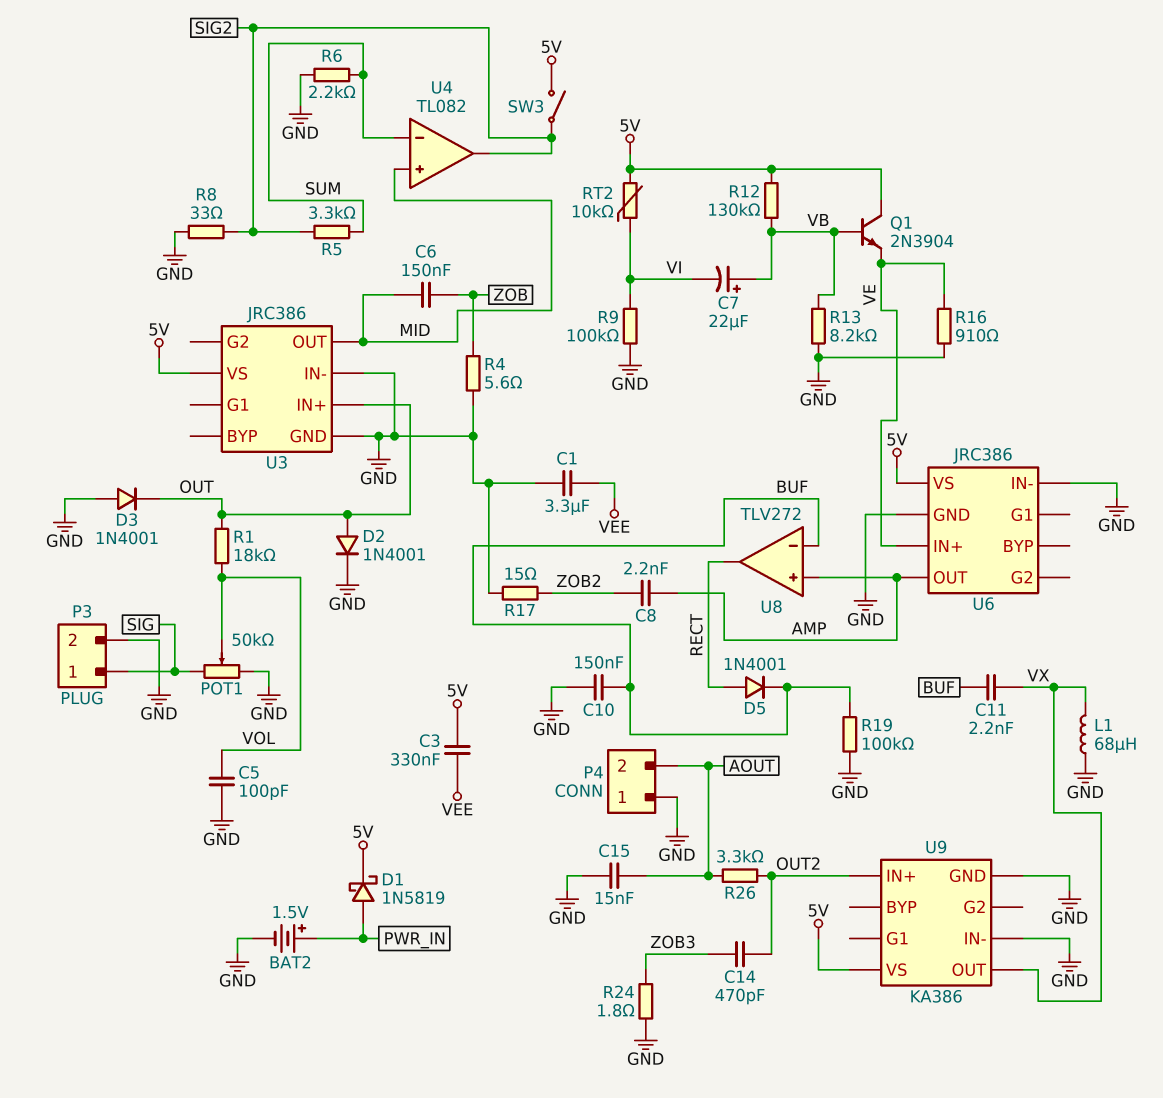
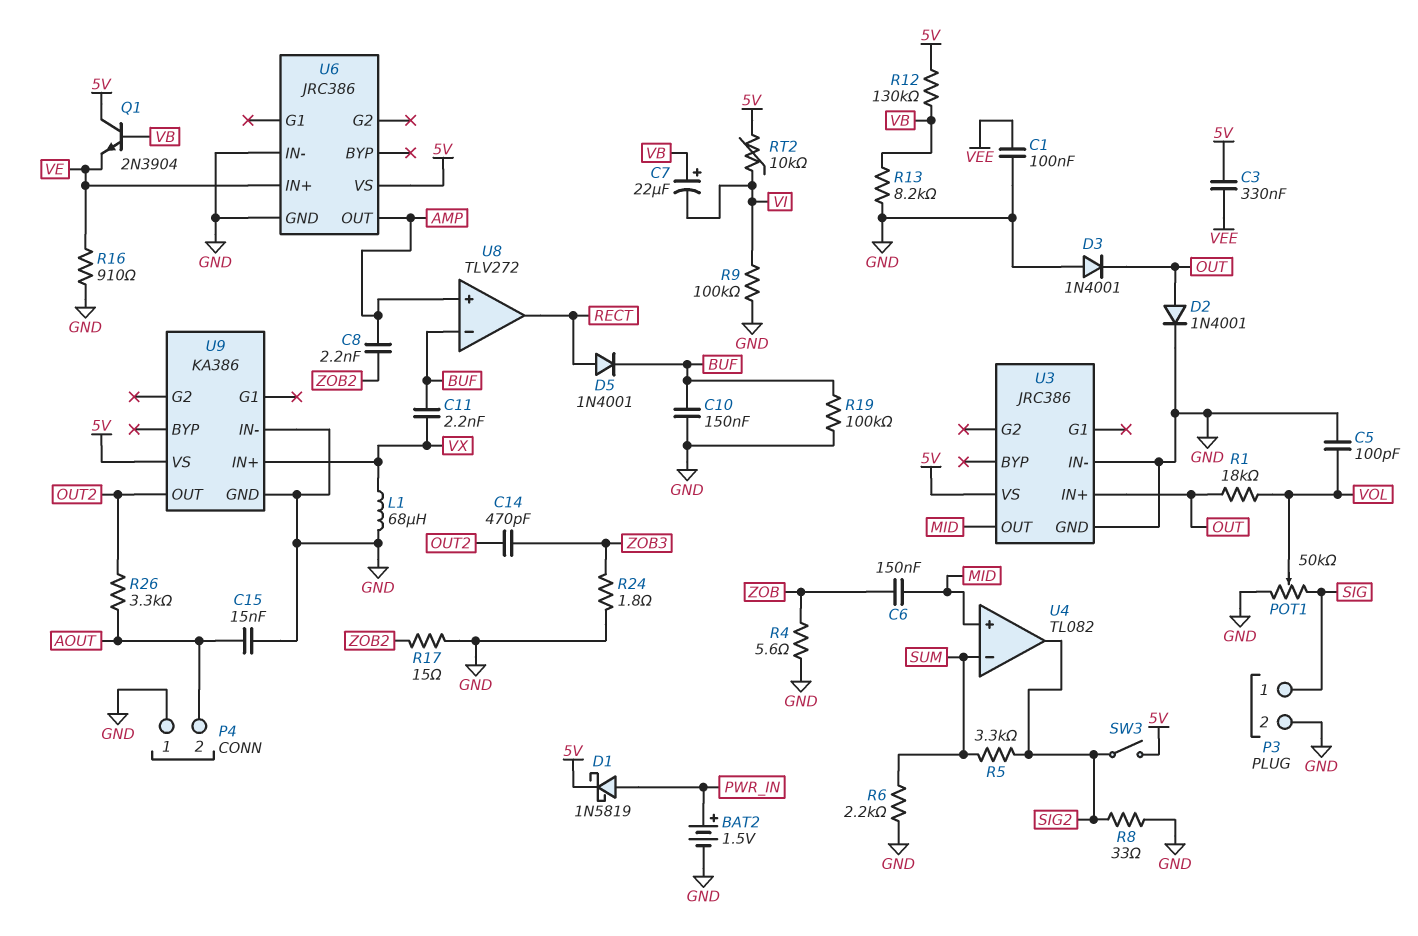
C1: 3.3uF (GND, VEE) -> 100nF (GND, VEE)
U9 pin IN+: OUT2 -> VX
U9 pin OUT: VX -> OUT2

